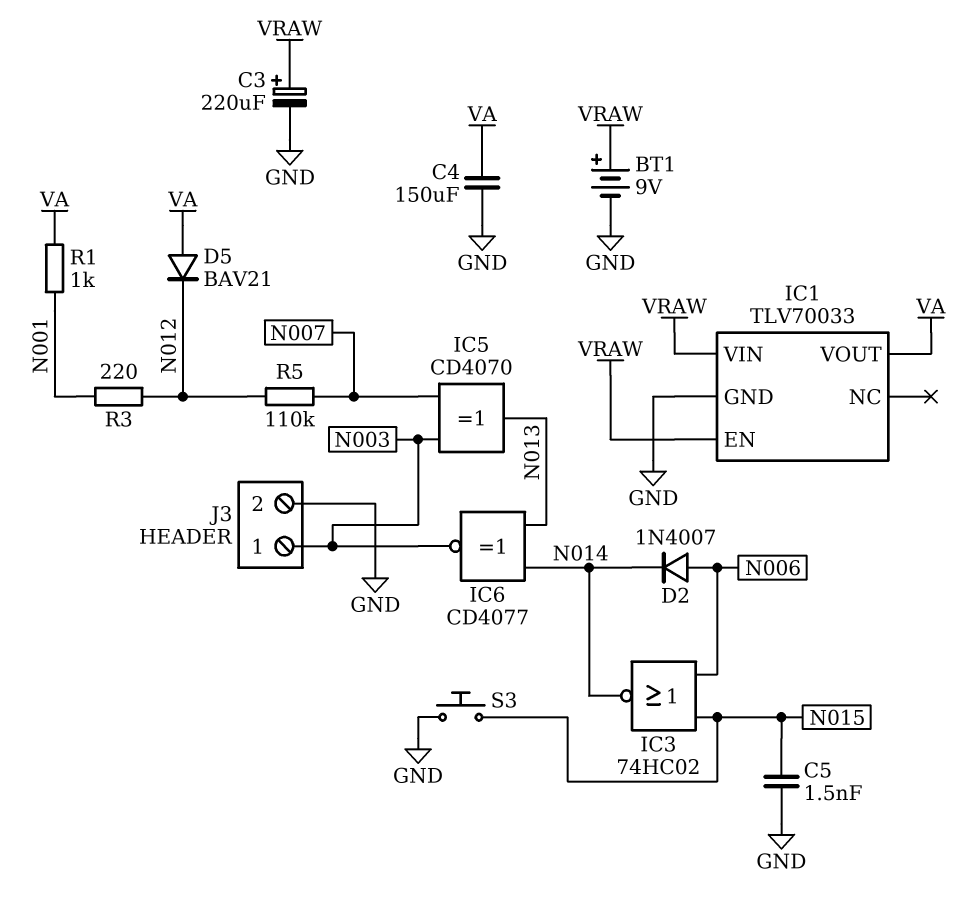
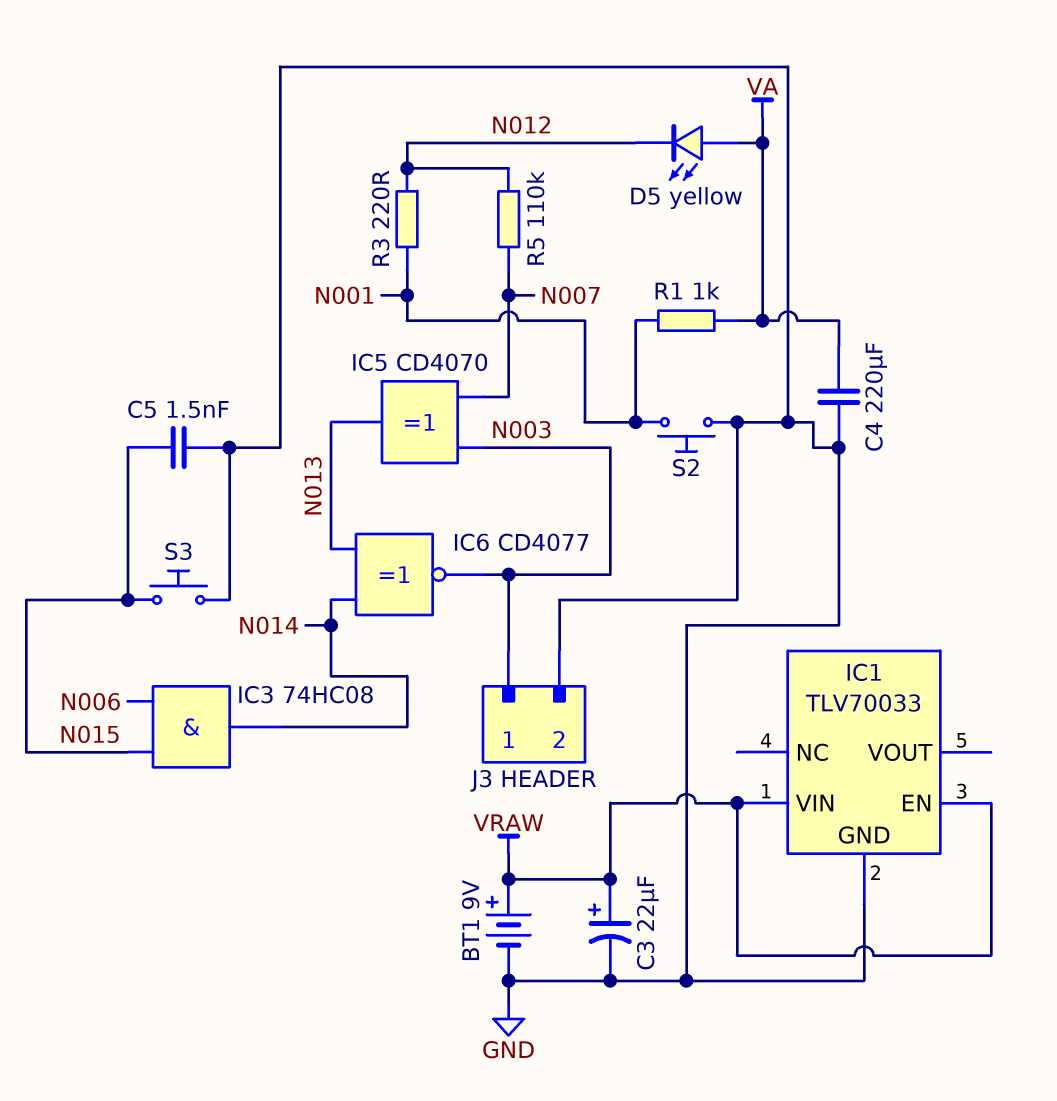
C3: 220uF (plus VRAW, minus GND) -> 22uF (plus VRAW, minus GND)
C4: 150uF (GND, VA) -> 220uF (GND, VA)
D2: diode 1N4007 (A N006, K N014) -> none
D5: diode BAV21 (A VA, K N012) -> LED yellow (A VA, K N012)
IC1 pin VOUT: VA -> none
IC3: NOR 74HC02 (in N006, in N015, out N014) -> AND 74HC08 (in N006, in N015, out N014)
S2: none -> button (GND, N001)

